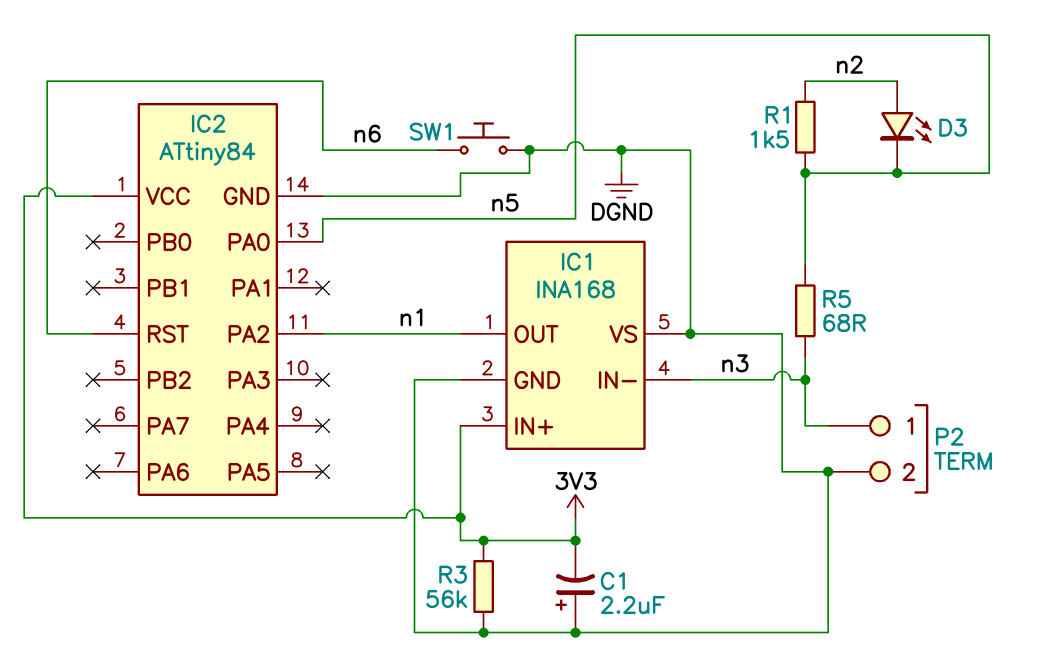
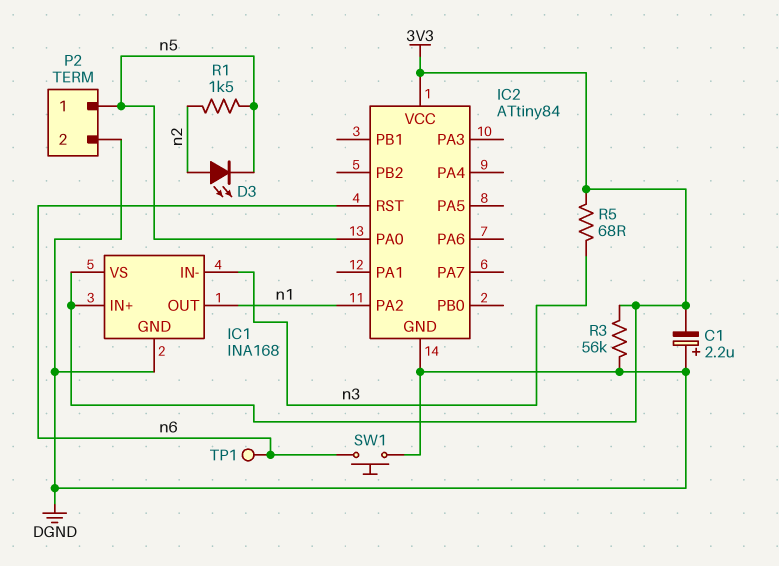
IC1 pin VS: DGND -> 3V3
P2 pin 1: n3 -> n5
R5: 68 (n3, n5) -> 68 (3V3, n3)
TP1: none -> test point (n6)

